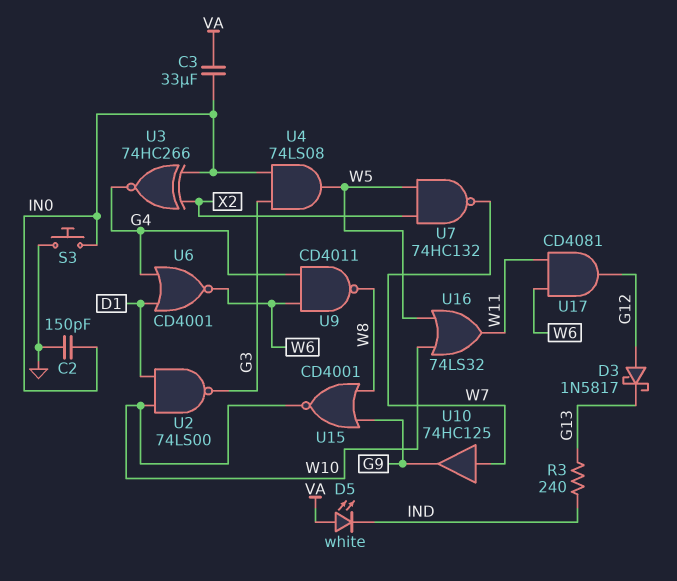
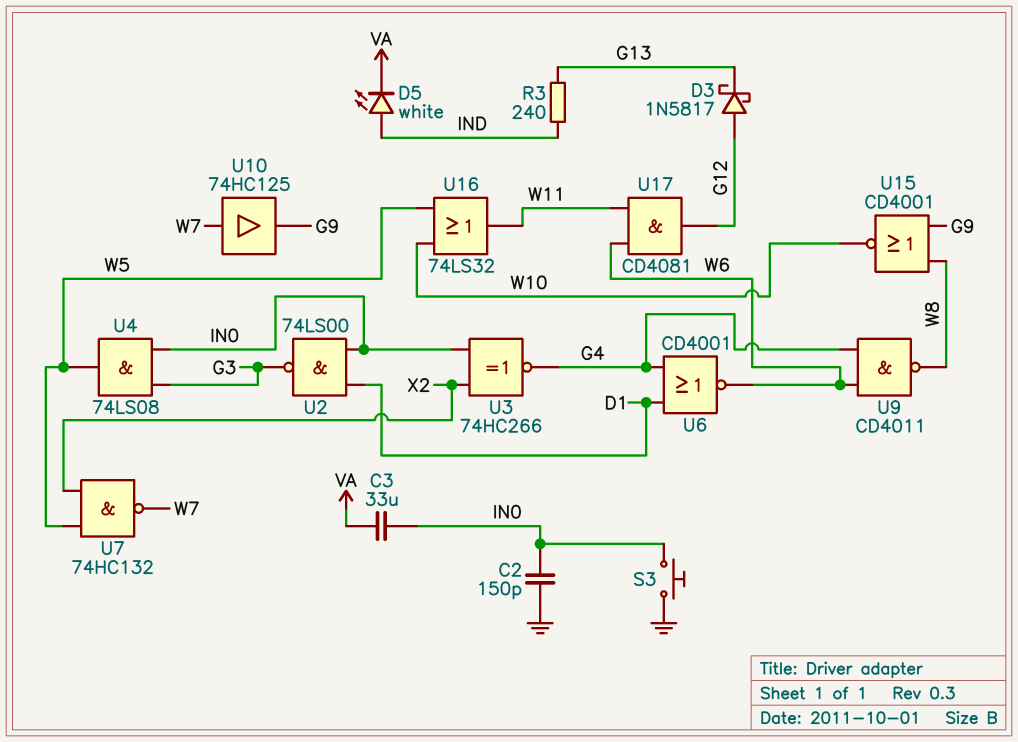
D5: LED white (A VA, K IND) -> LED white (A IND, K VA)
U2: NAND 74LS00 (in D1, in W10, out G3) -> NAND 74LS00 (in D1, in IN0, out G3)

